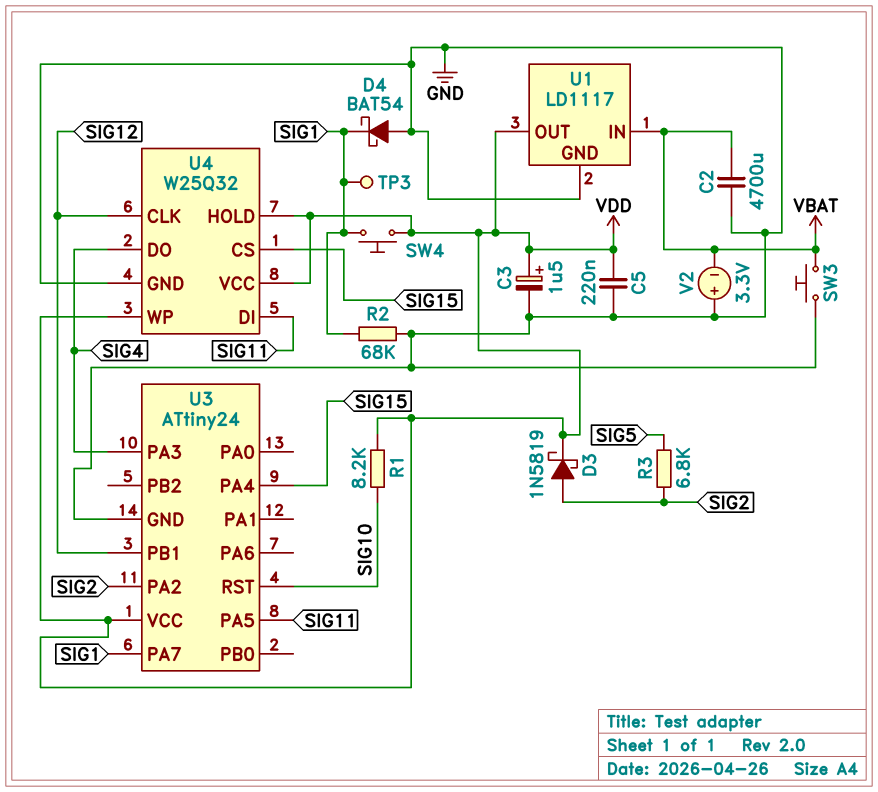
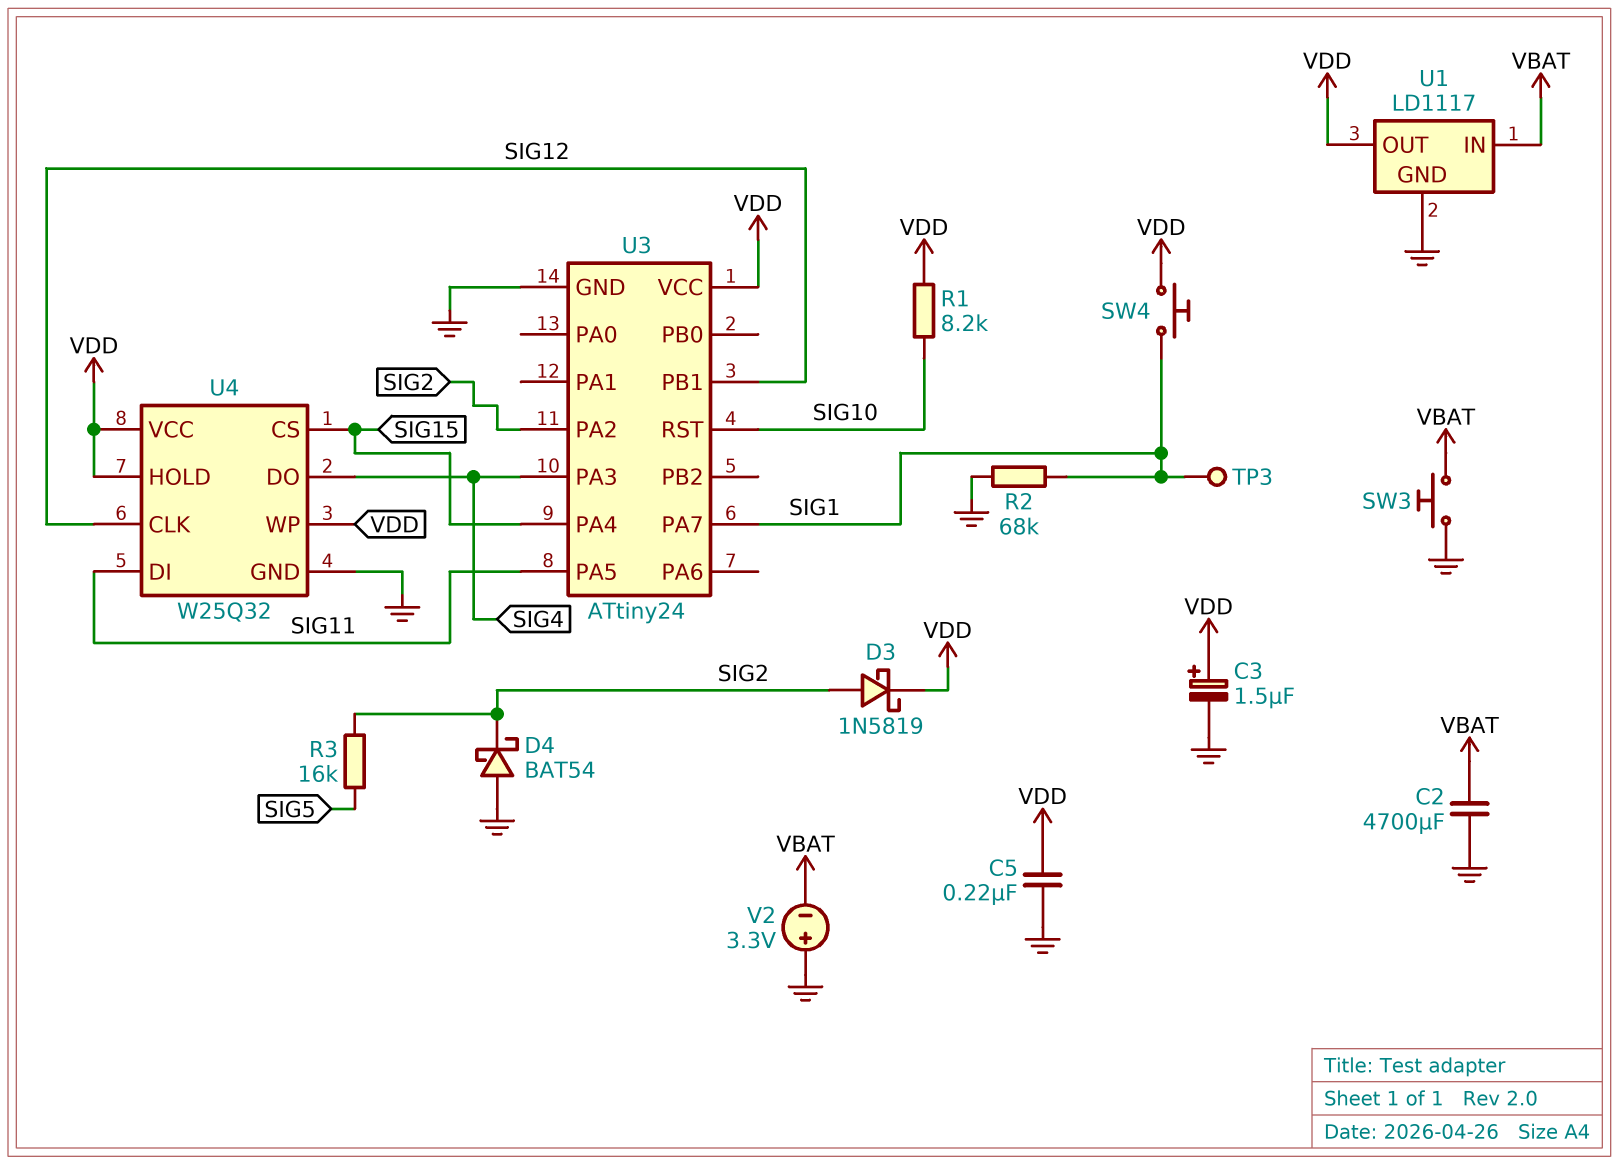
D4: schottky BAT54 (A GND, K SIG1) -> schottky BAT54 (A GND, K SIG2)
R3: 6.8k (SIG2, SIG5) -> 16k (SIG2, SIG5)

